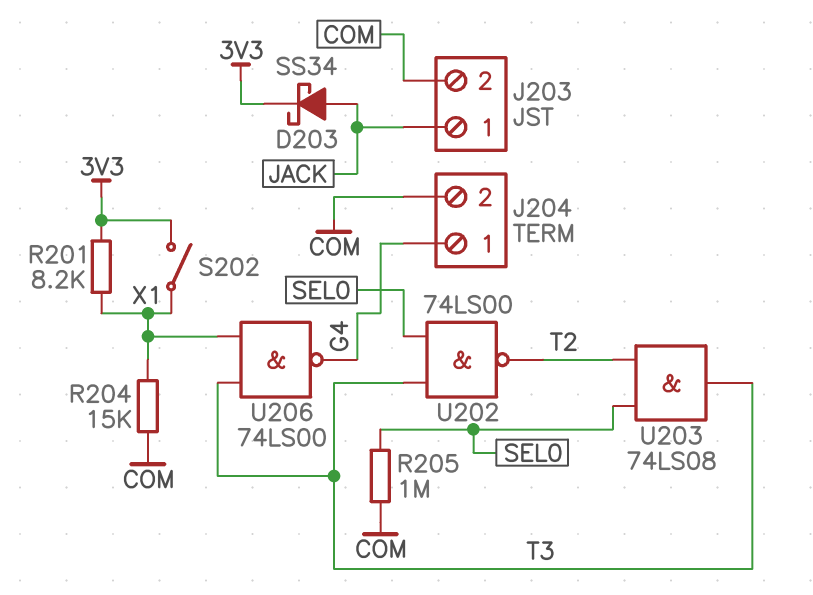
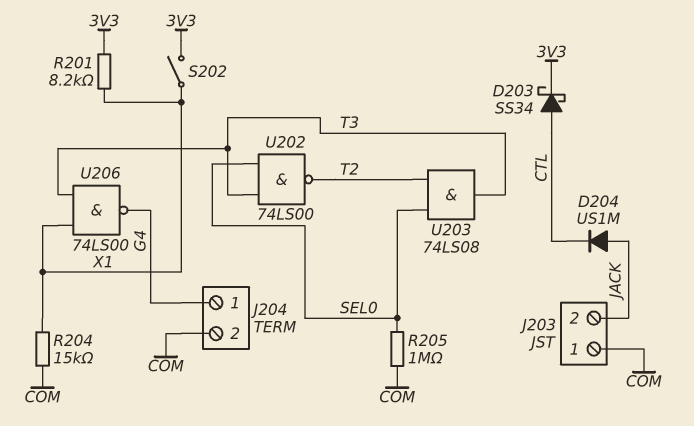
D203: schottky SS34 (A JACK, K 3V3) -> schottky SS34 (A CTL, K 3V3)
D204: none -> diode US1M (A JACK, K CTL)
J203 pin 1: JACK -> COM
J203 pin 2: COM -> JACK

